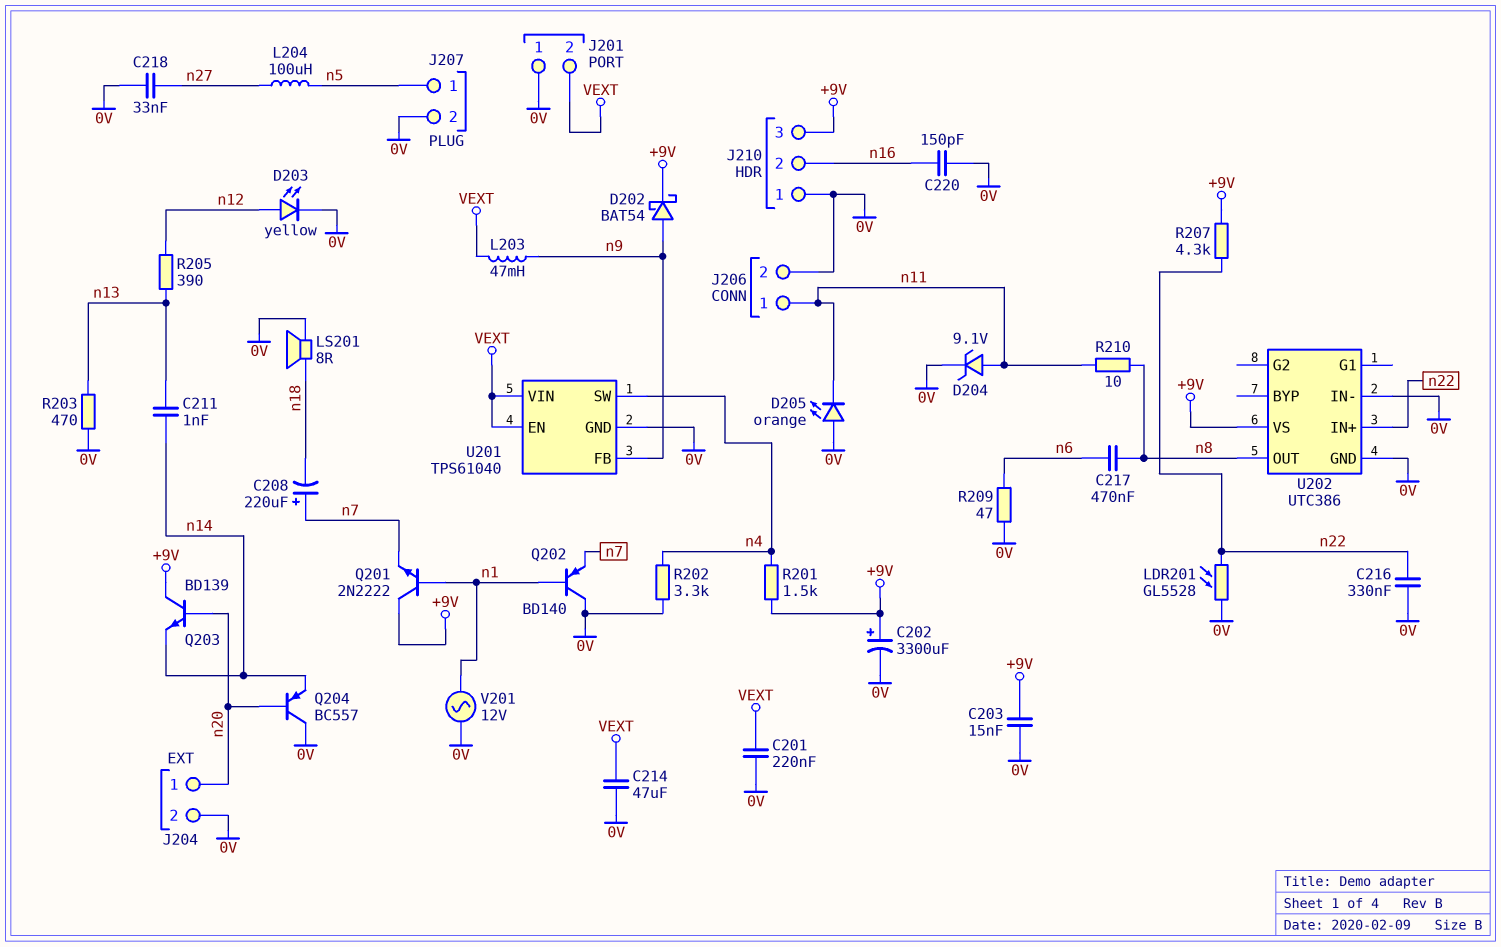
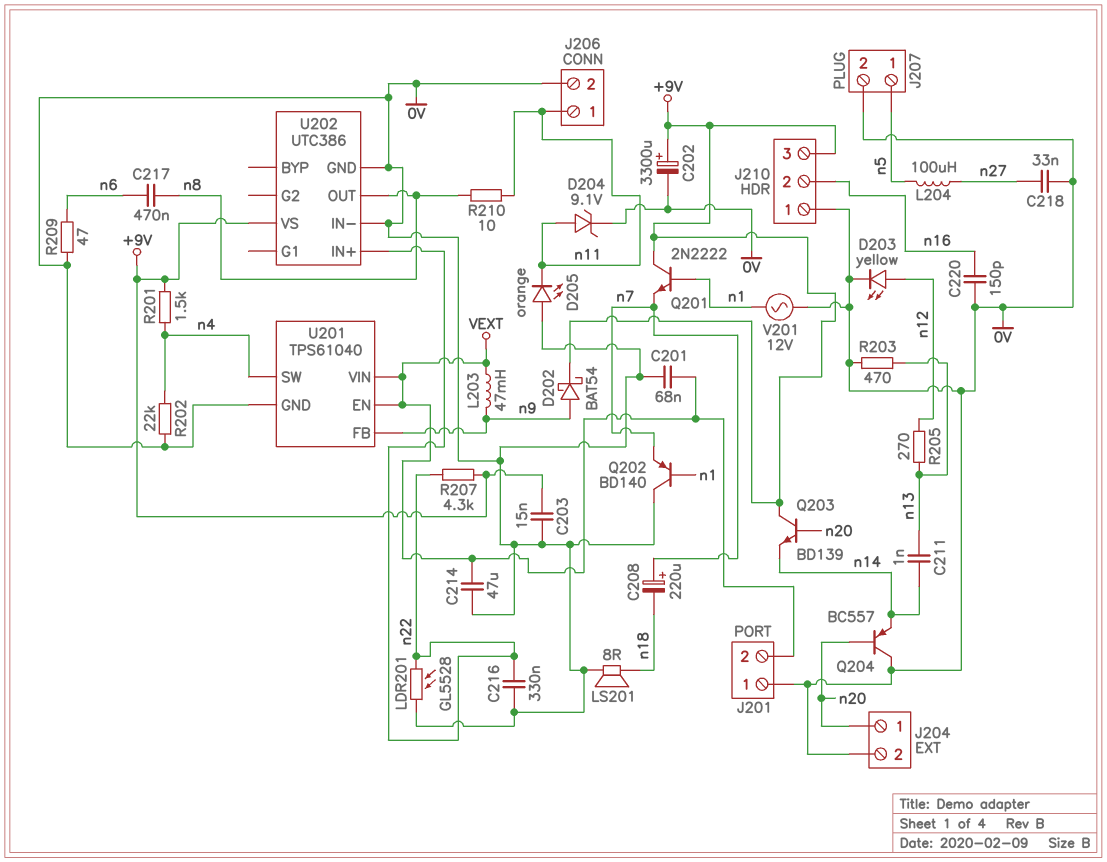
C201: 220nF (0V, VEXT) -> 68nF (0V, VEXT)
R202: 3.3k (0V, n4) -> 22k (0V, n4)
R205: 390 (n12, n13) -> 270 (n12, n13)

